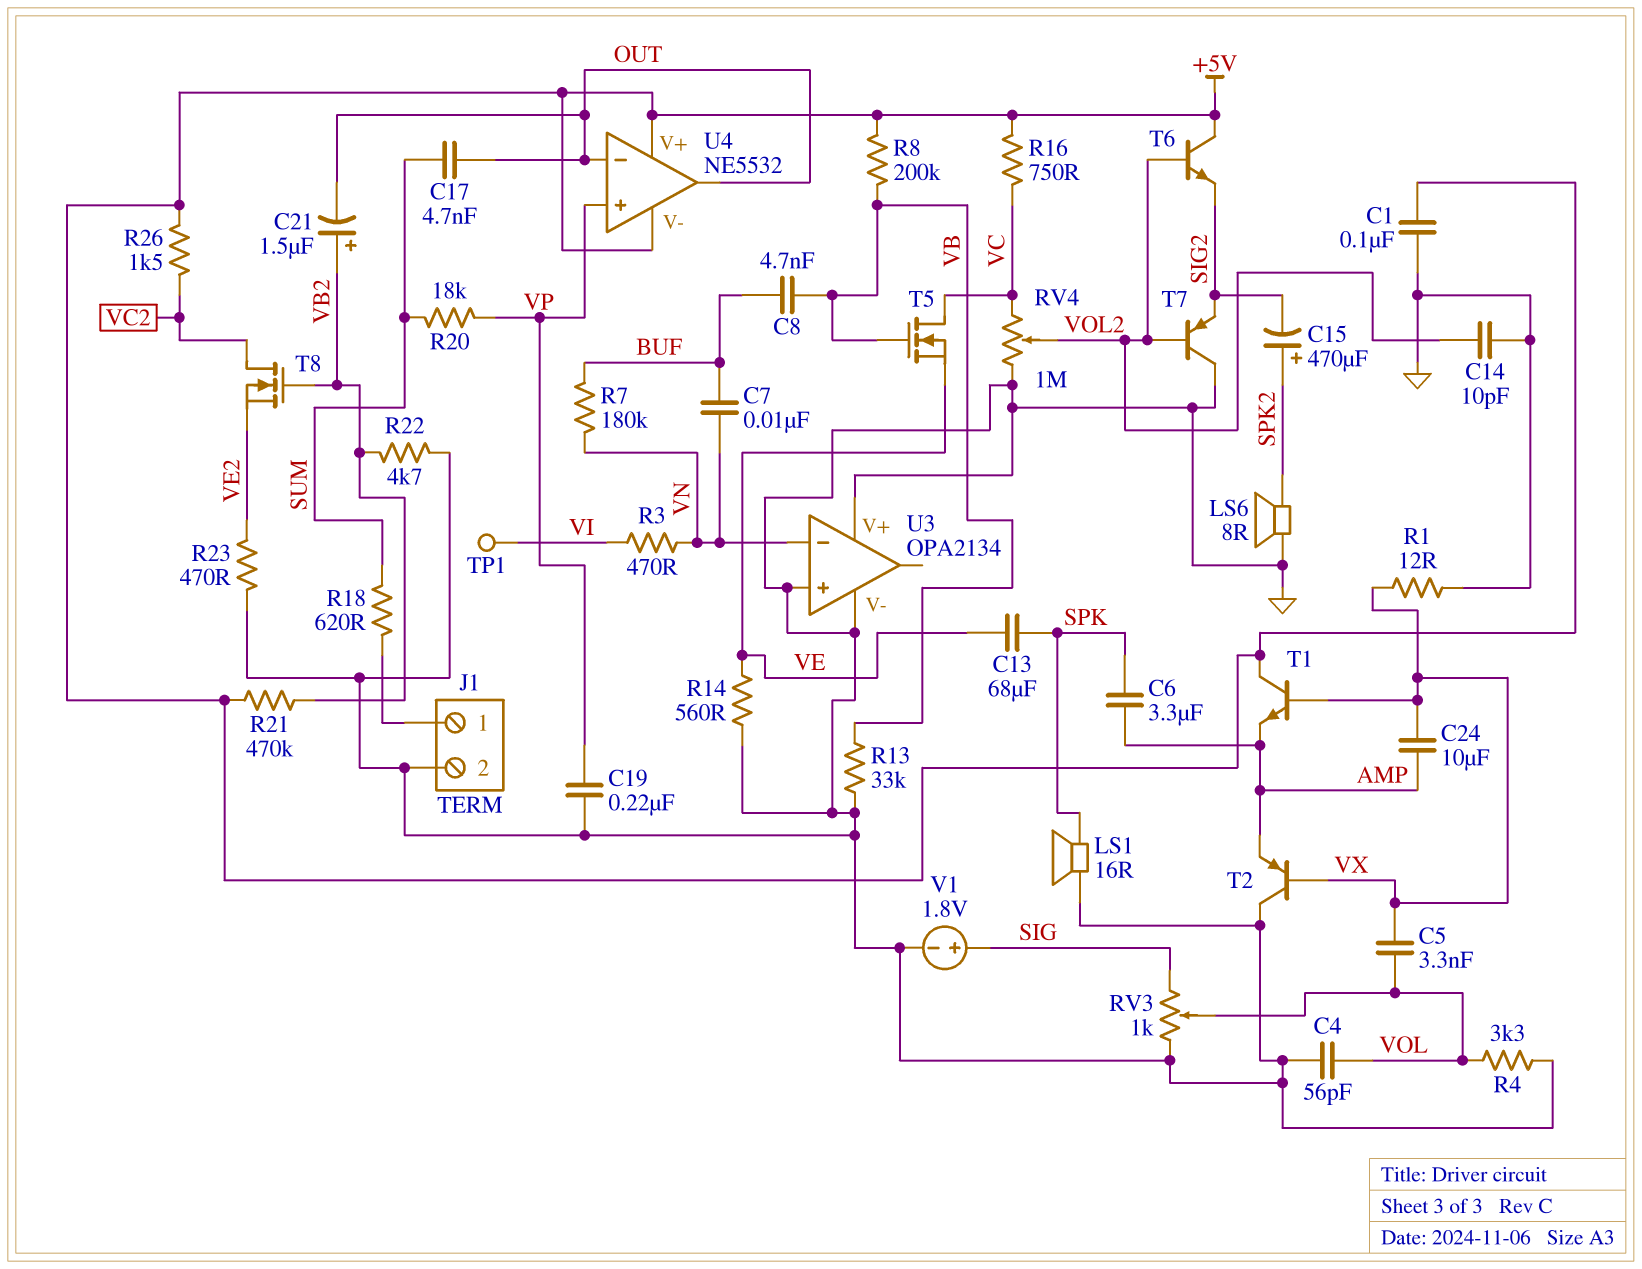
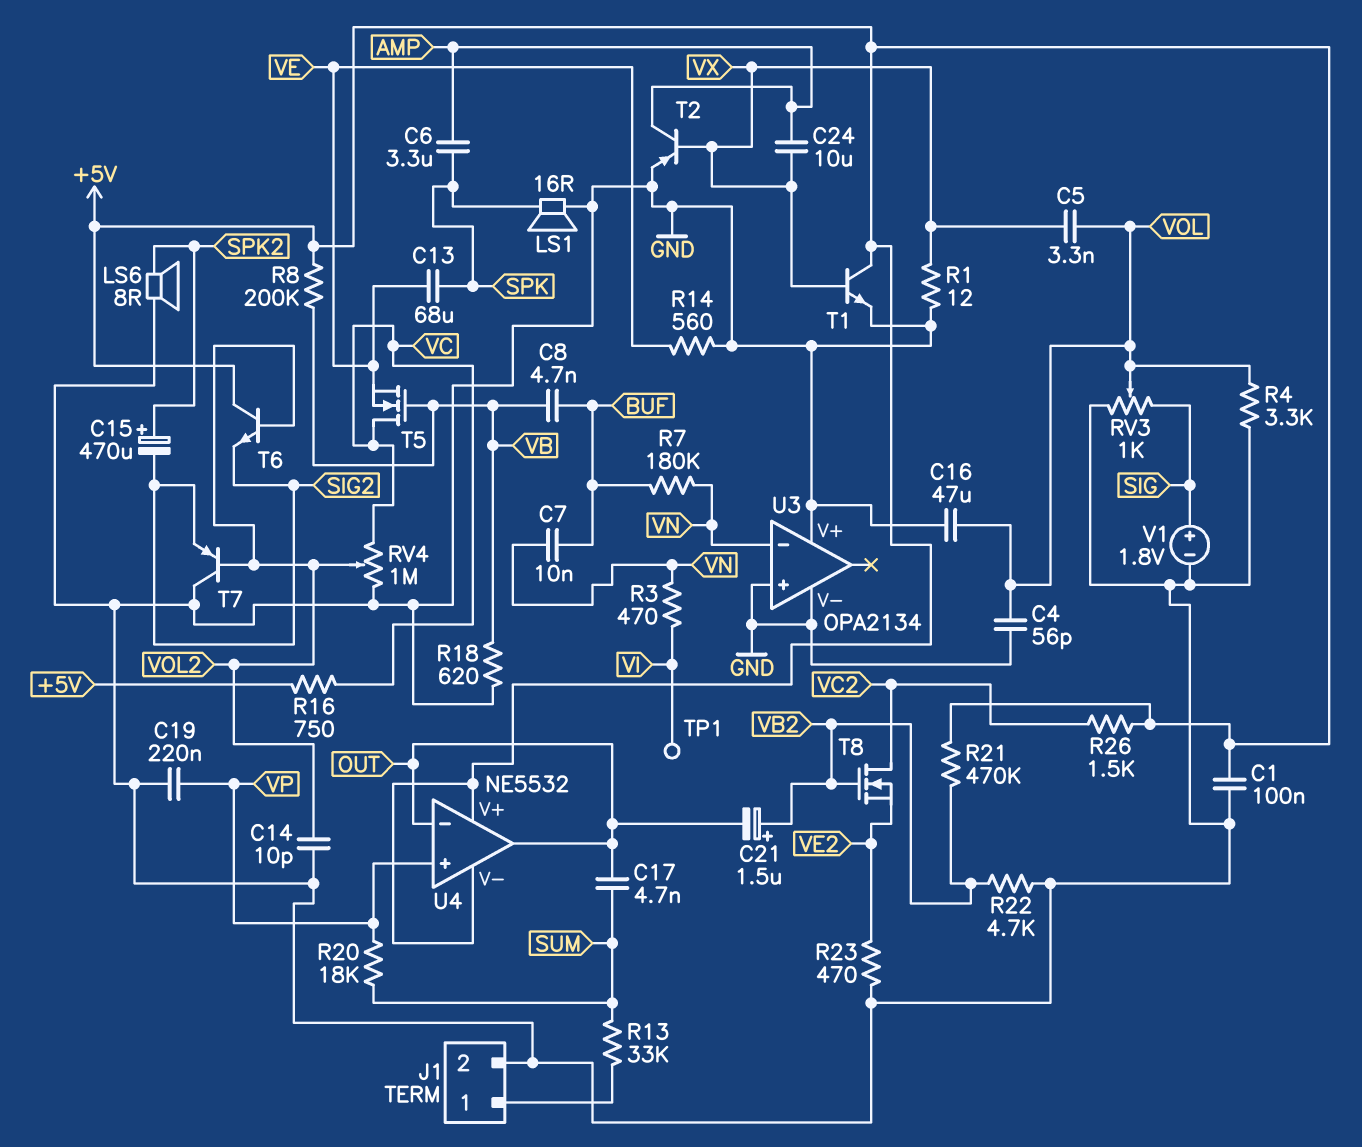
C16: none -> 47uF (GND, VOL)
R13: 33k (GND, VB) -> 33k (J1/1, SUM)
R18: 620 (J1/1, SUM) -> 620 (GND, VB)
T1: NPN (B VX, C +5V, E AMP) -> NPN (B VX, C +5V, E GND)
T2: PNP (B VX, C GND, E AMP) -> PNP (B VX, C AMP, E GND)

